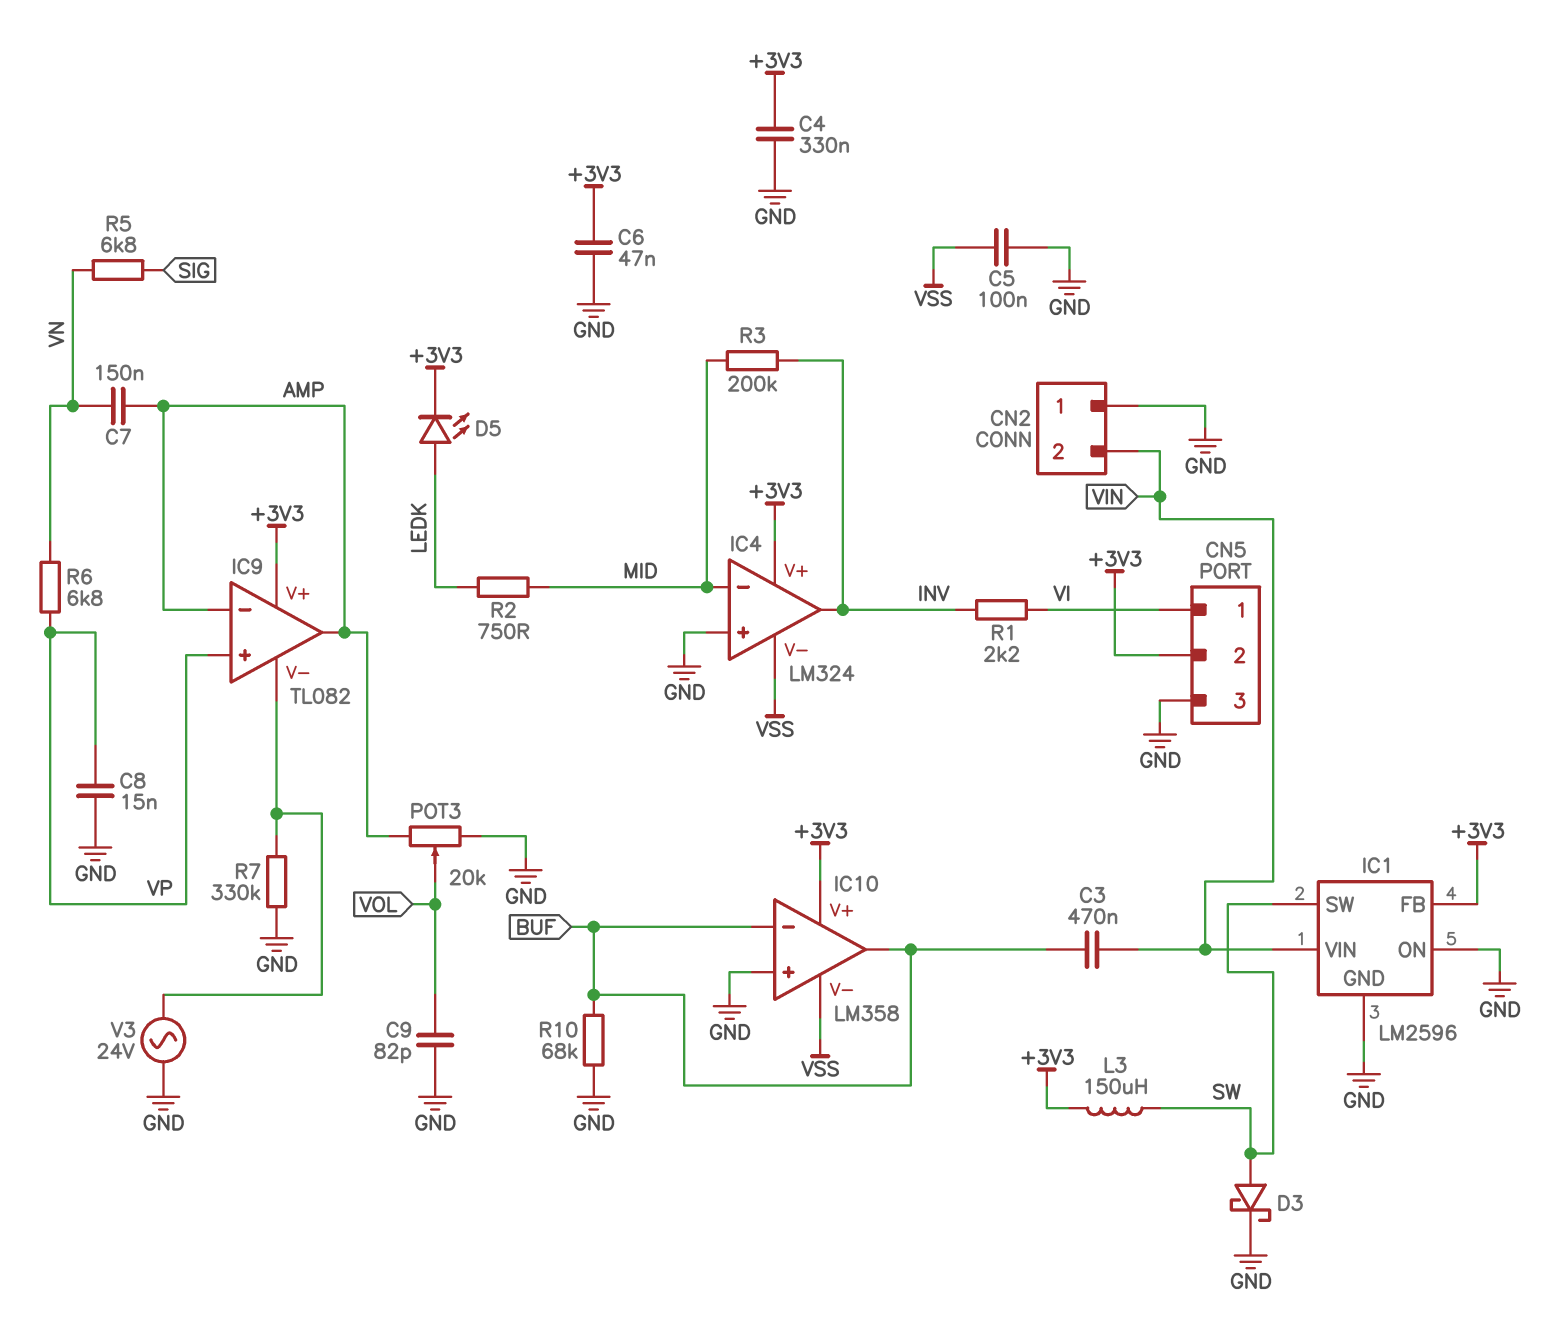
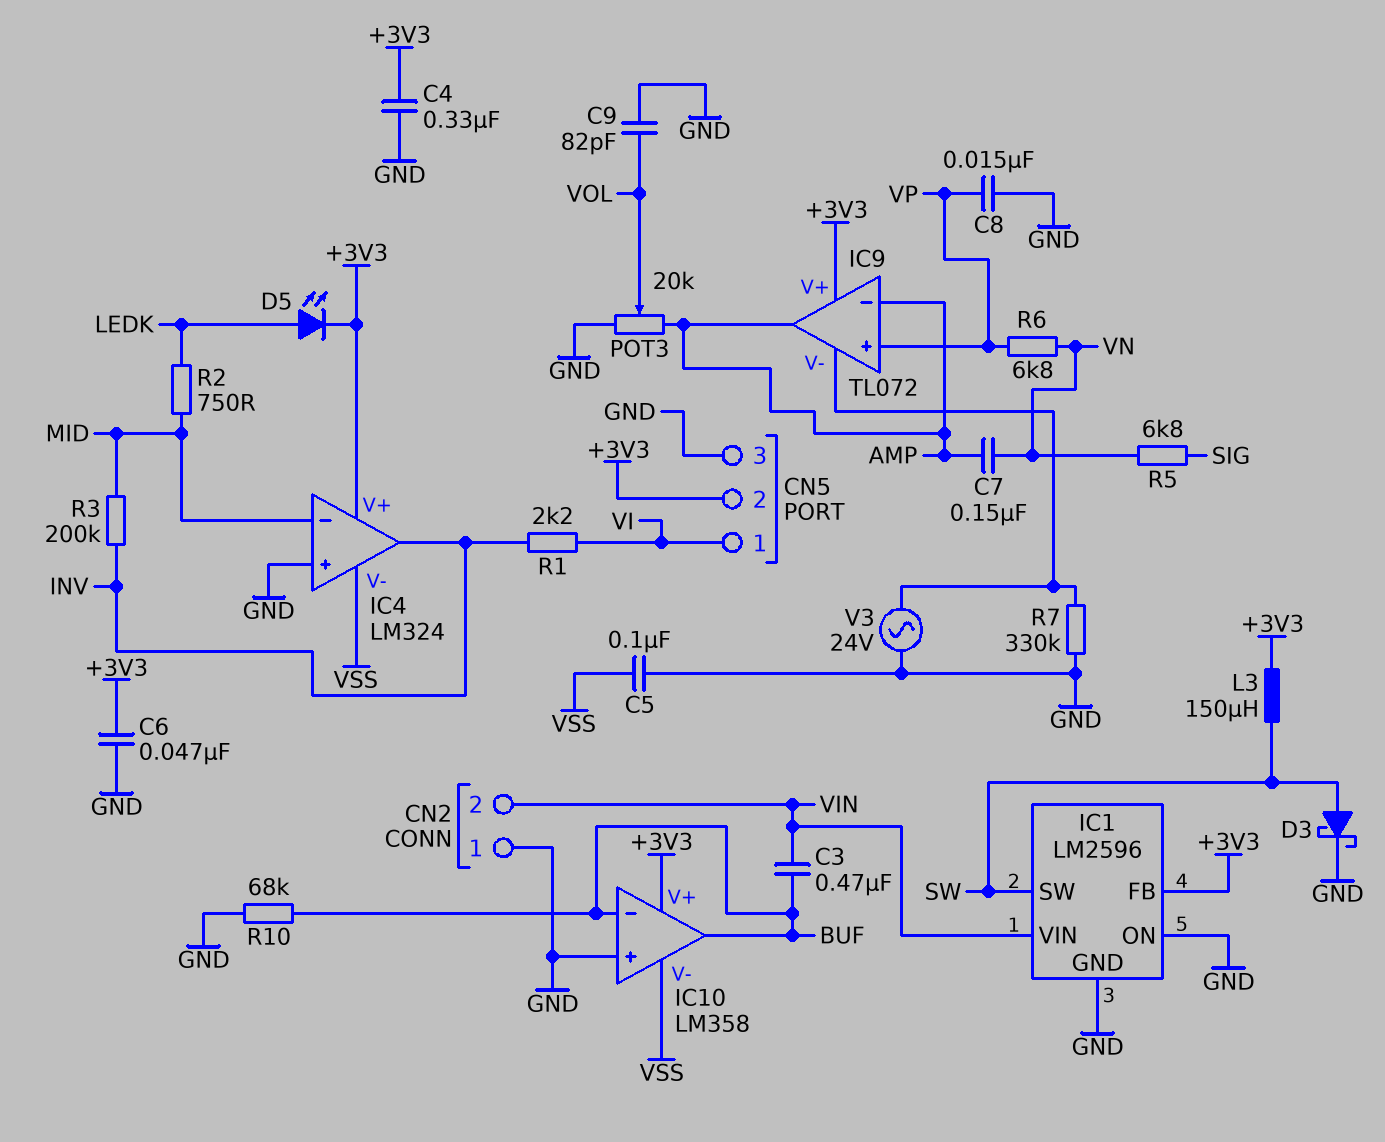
IC9: TL082 -> TL072

